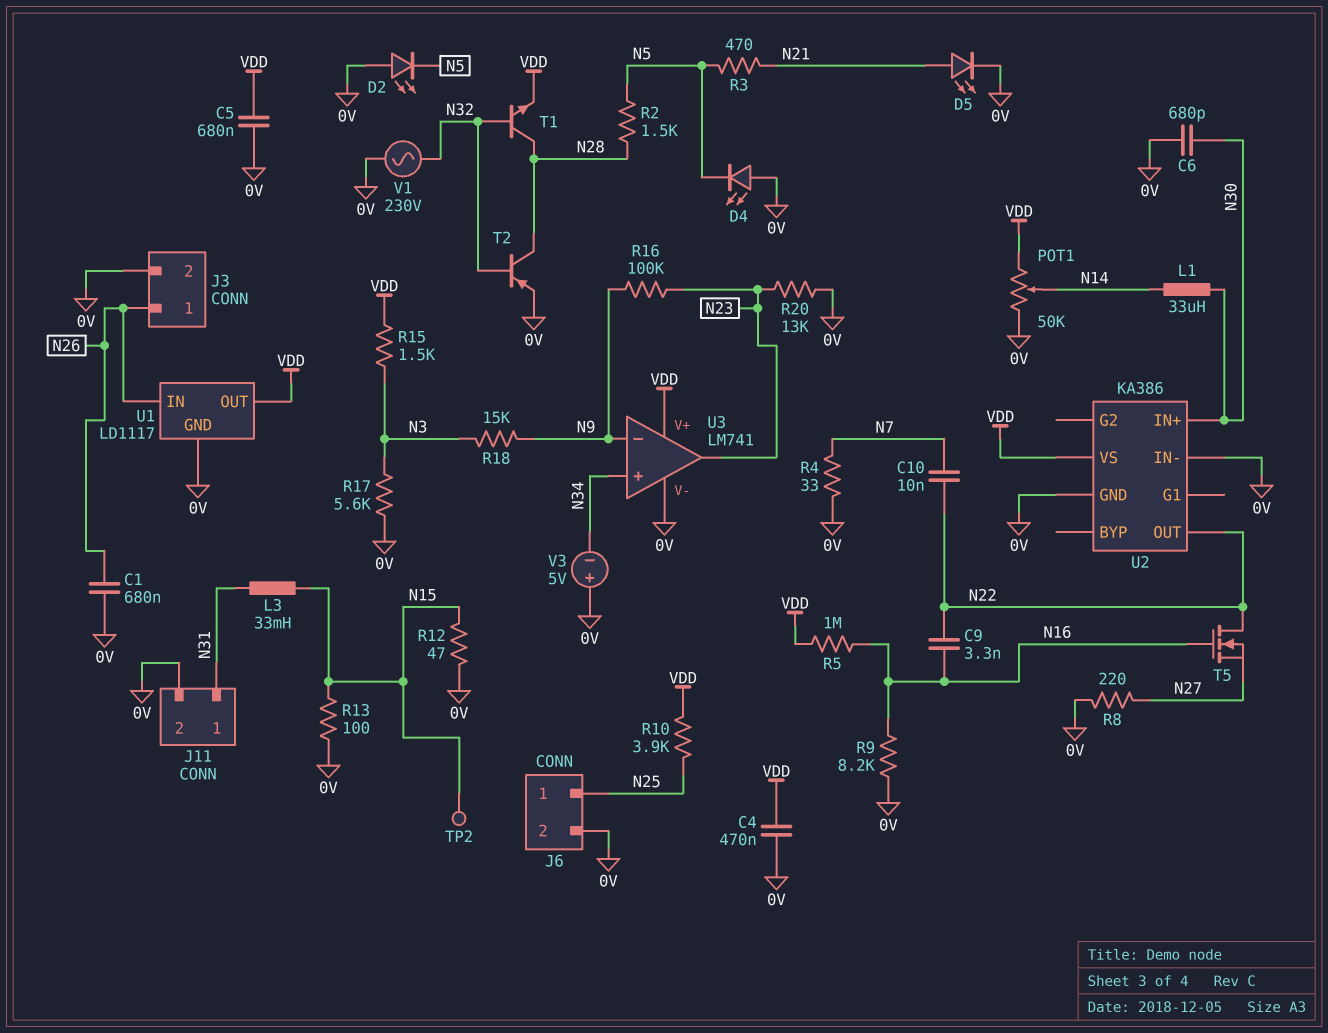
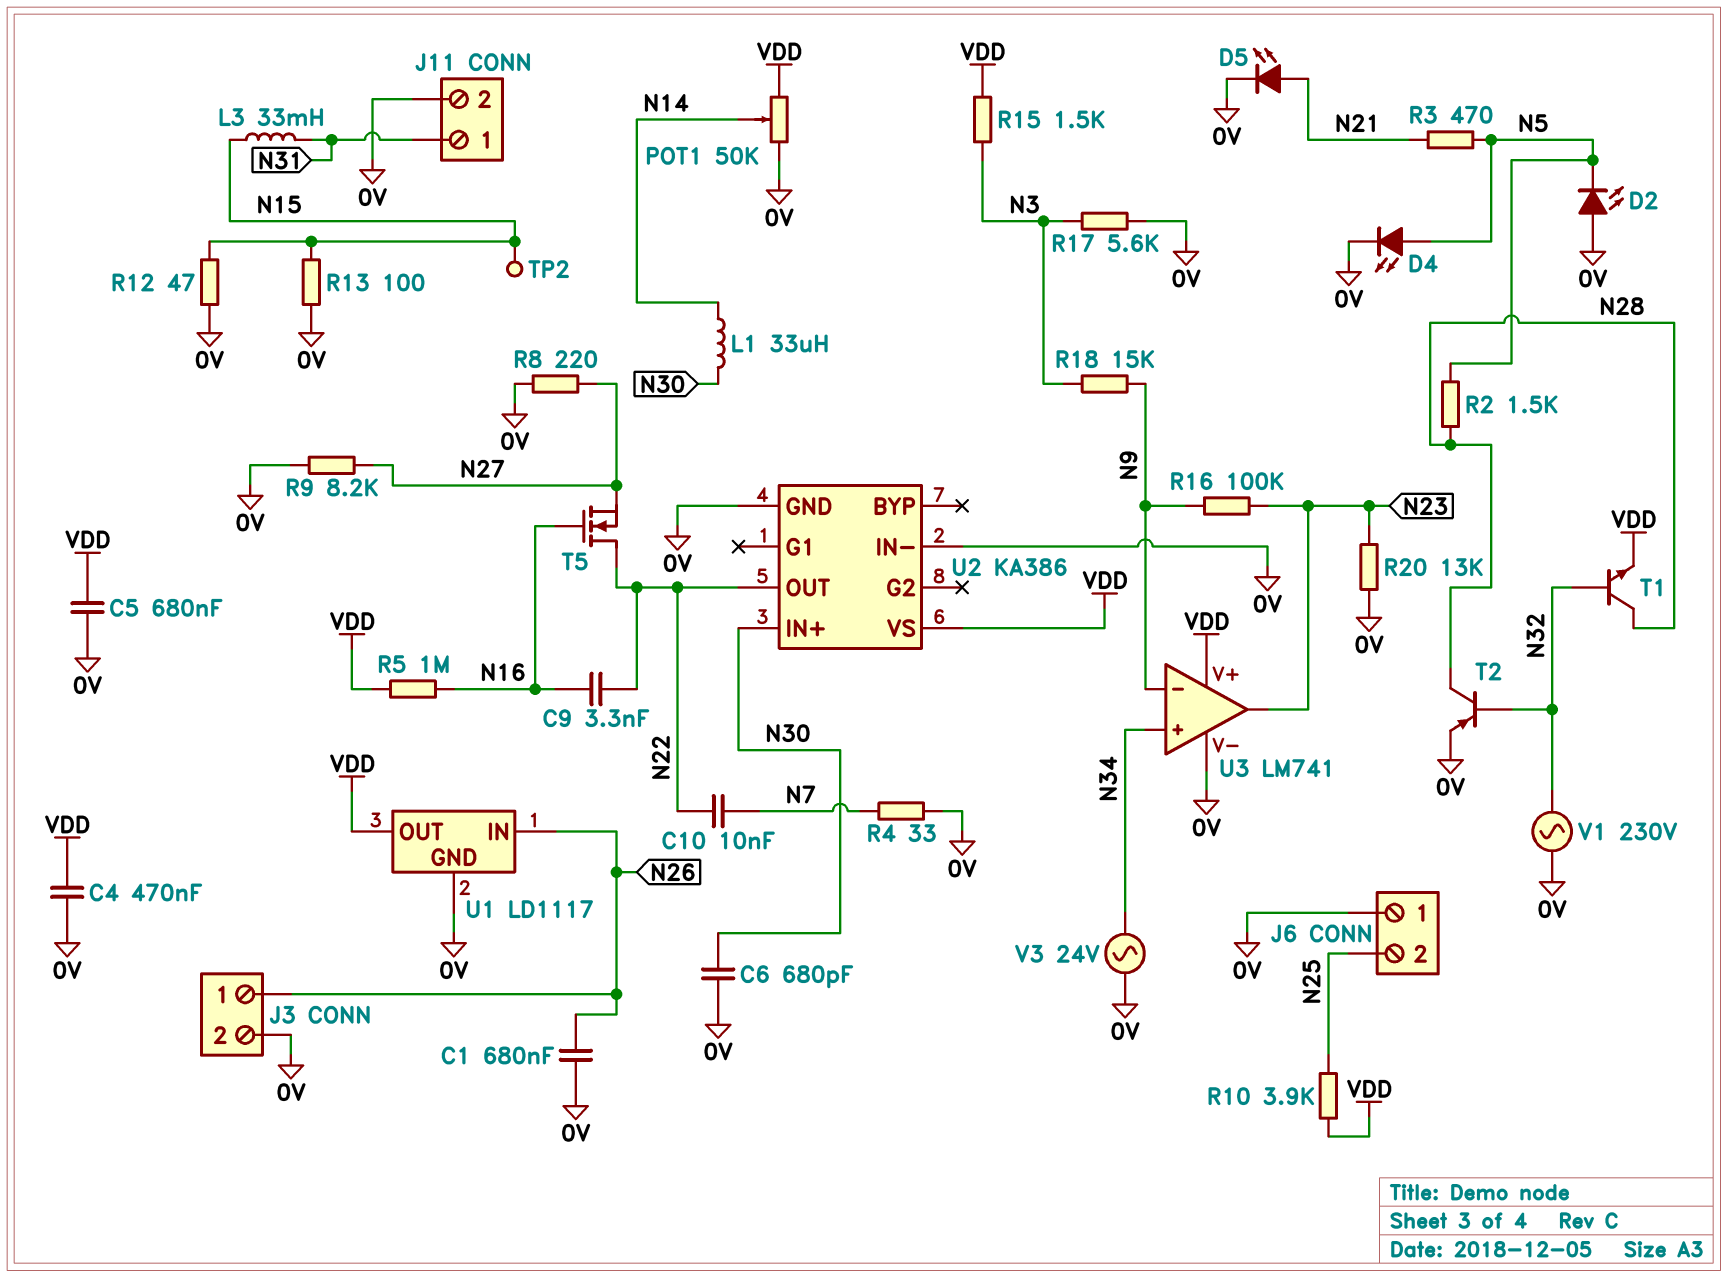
D4: LED (A 0V, K N5) -> LED (A N5, K 0V)
J6 pin 1: N25 -> 0V
J6 pin 2: 0V -> N25
R9: 8.2k (0V, N16) -> 8.2k (0V, N27)
V3: 5V (plus 0V, minus N34) -> AC 24V (0V, N34)

